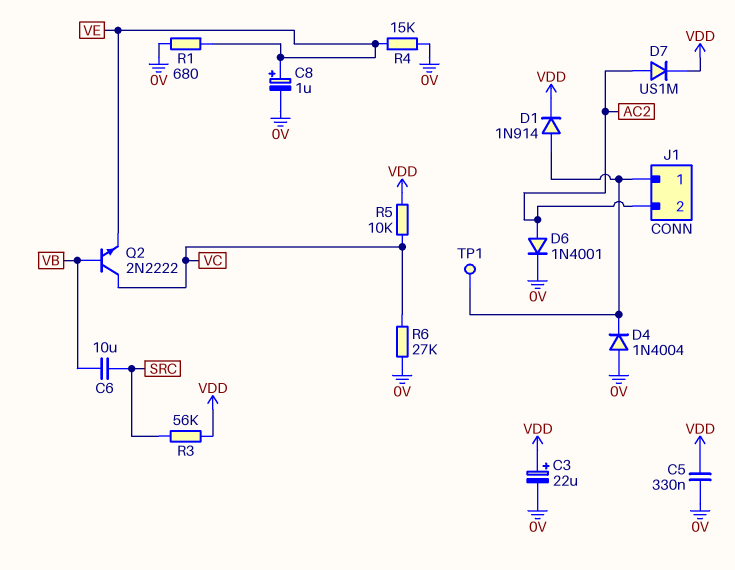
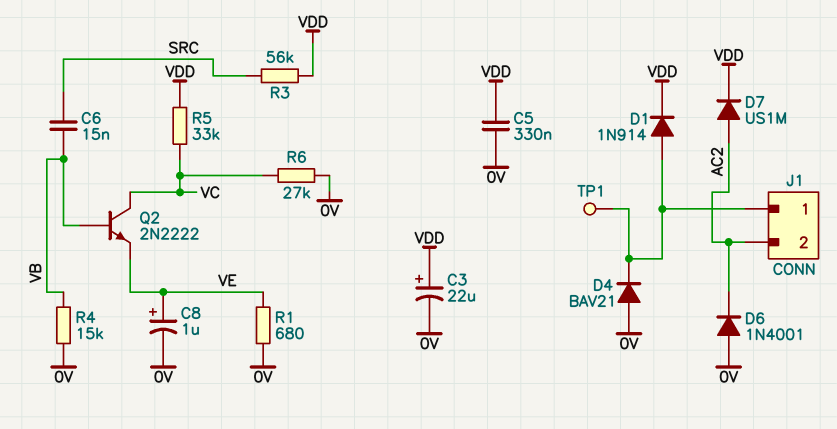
C6: 10uF (SRC, VB) -> 15nF (SRC, VB)
D4: diode 1N4004 (A 0V, K J1/1) -> diode BAV21 (A 0V, K J1/1)
D6: diode 1N4001 (A AC2, K 0V) -> diode 1N4001 (A 0V, K AC2)
R4: 15k (0V, VE) -> 15k (0V, VB)
R5: 10k (VC, VDD) -> 33k (VC, VDD)

